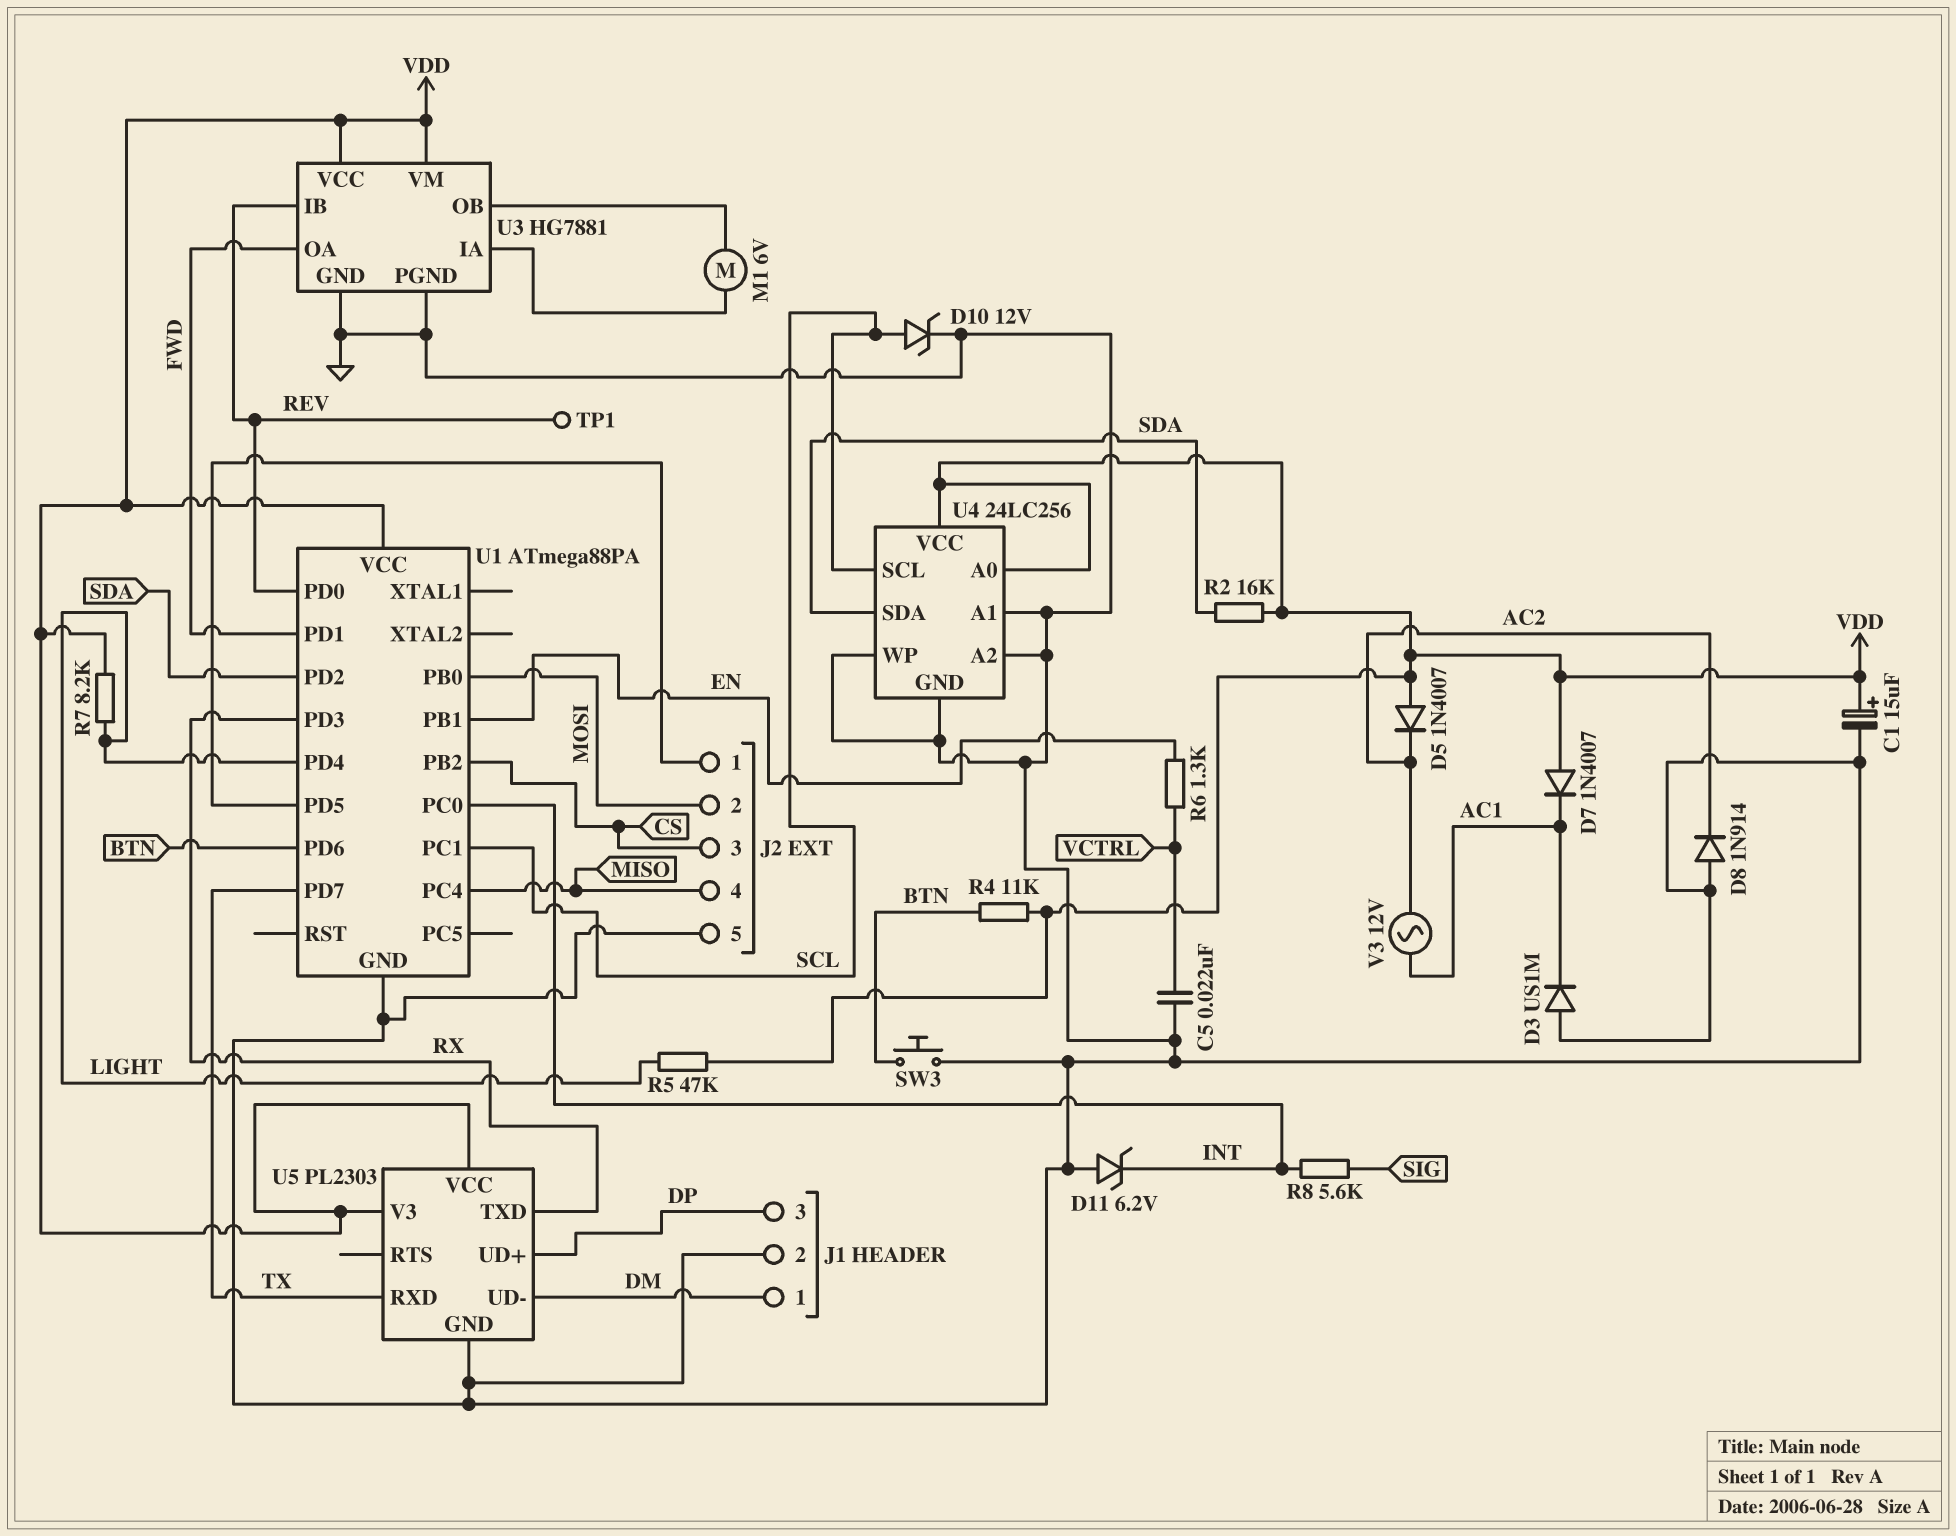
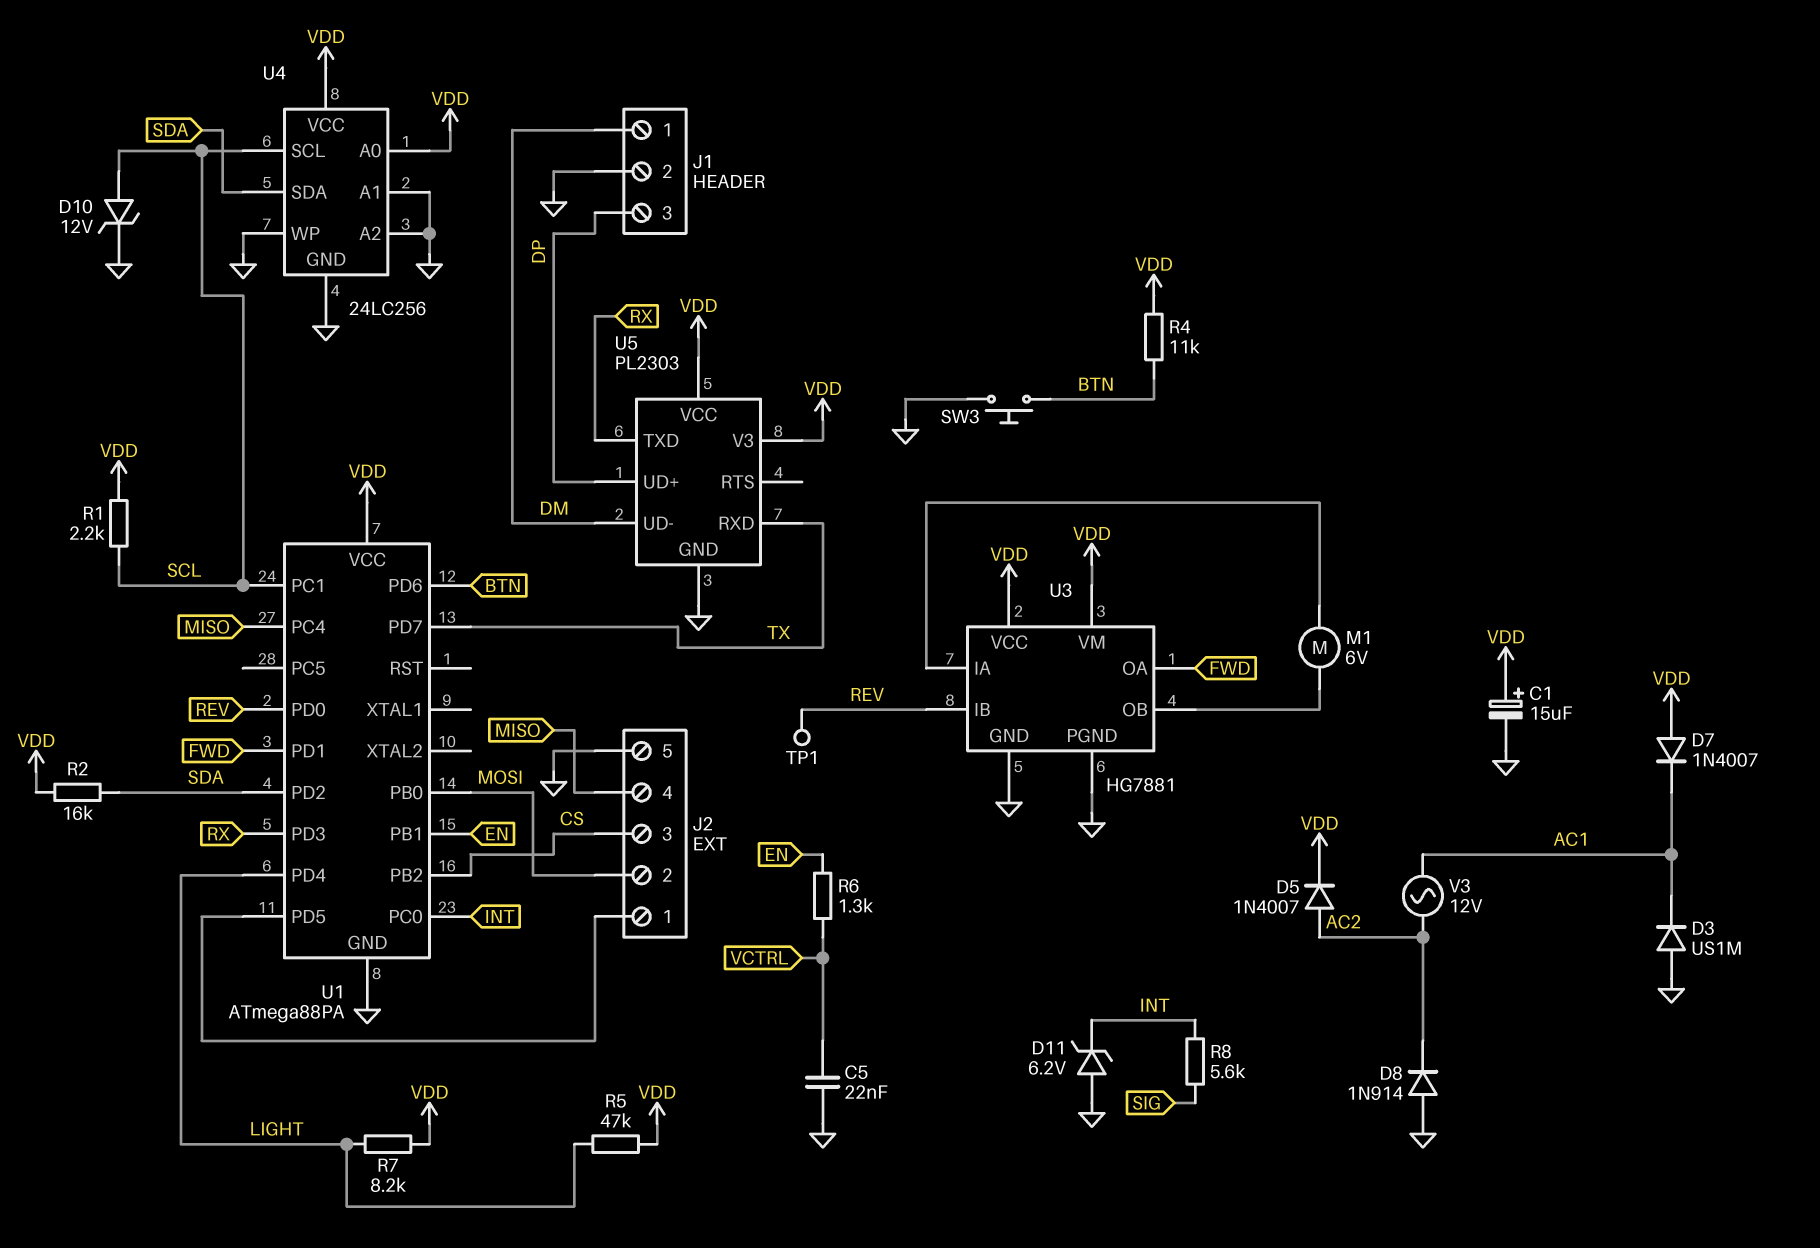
D5: diode 1N4007 (A VDD, K AC2) -> diode 1N4007 (A AC2, K VDD)
R1: none -> 2.2k (SCL, VDD)

